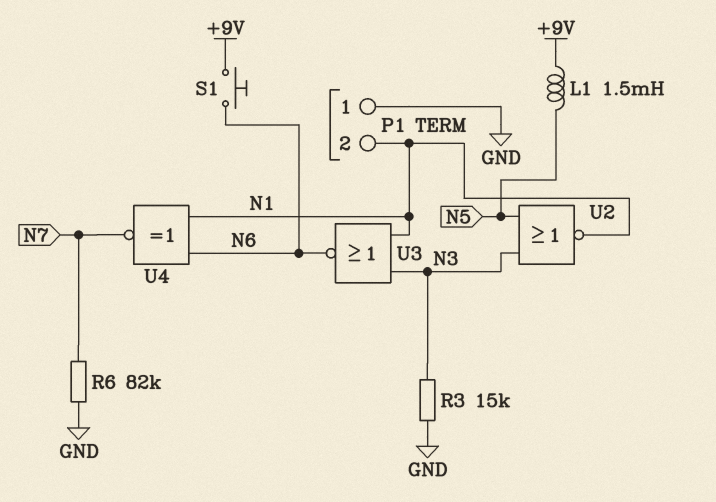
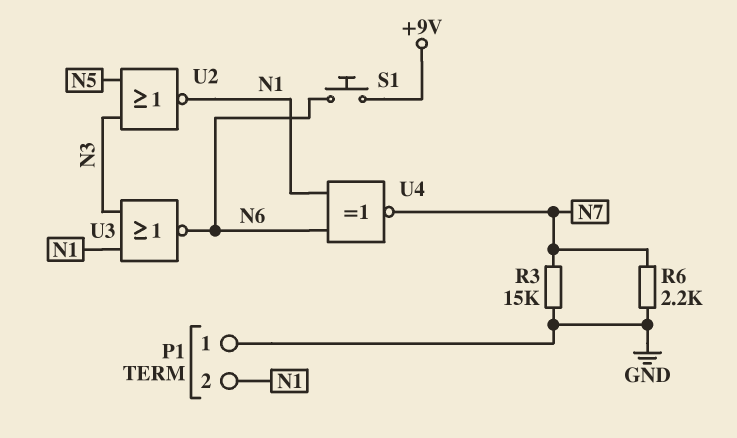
L1: 1.5mH (+9V, N5) -> none
R3: 15k (GND, N3) -> 15k (GND, N7)
R6: 82k (GND, N7) -> 2.2k (GND, N7)

